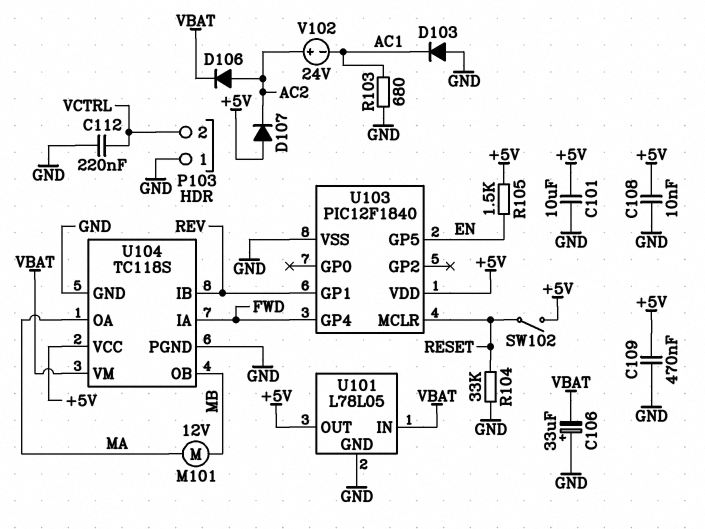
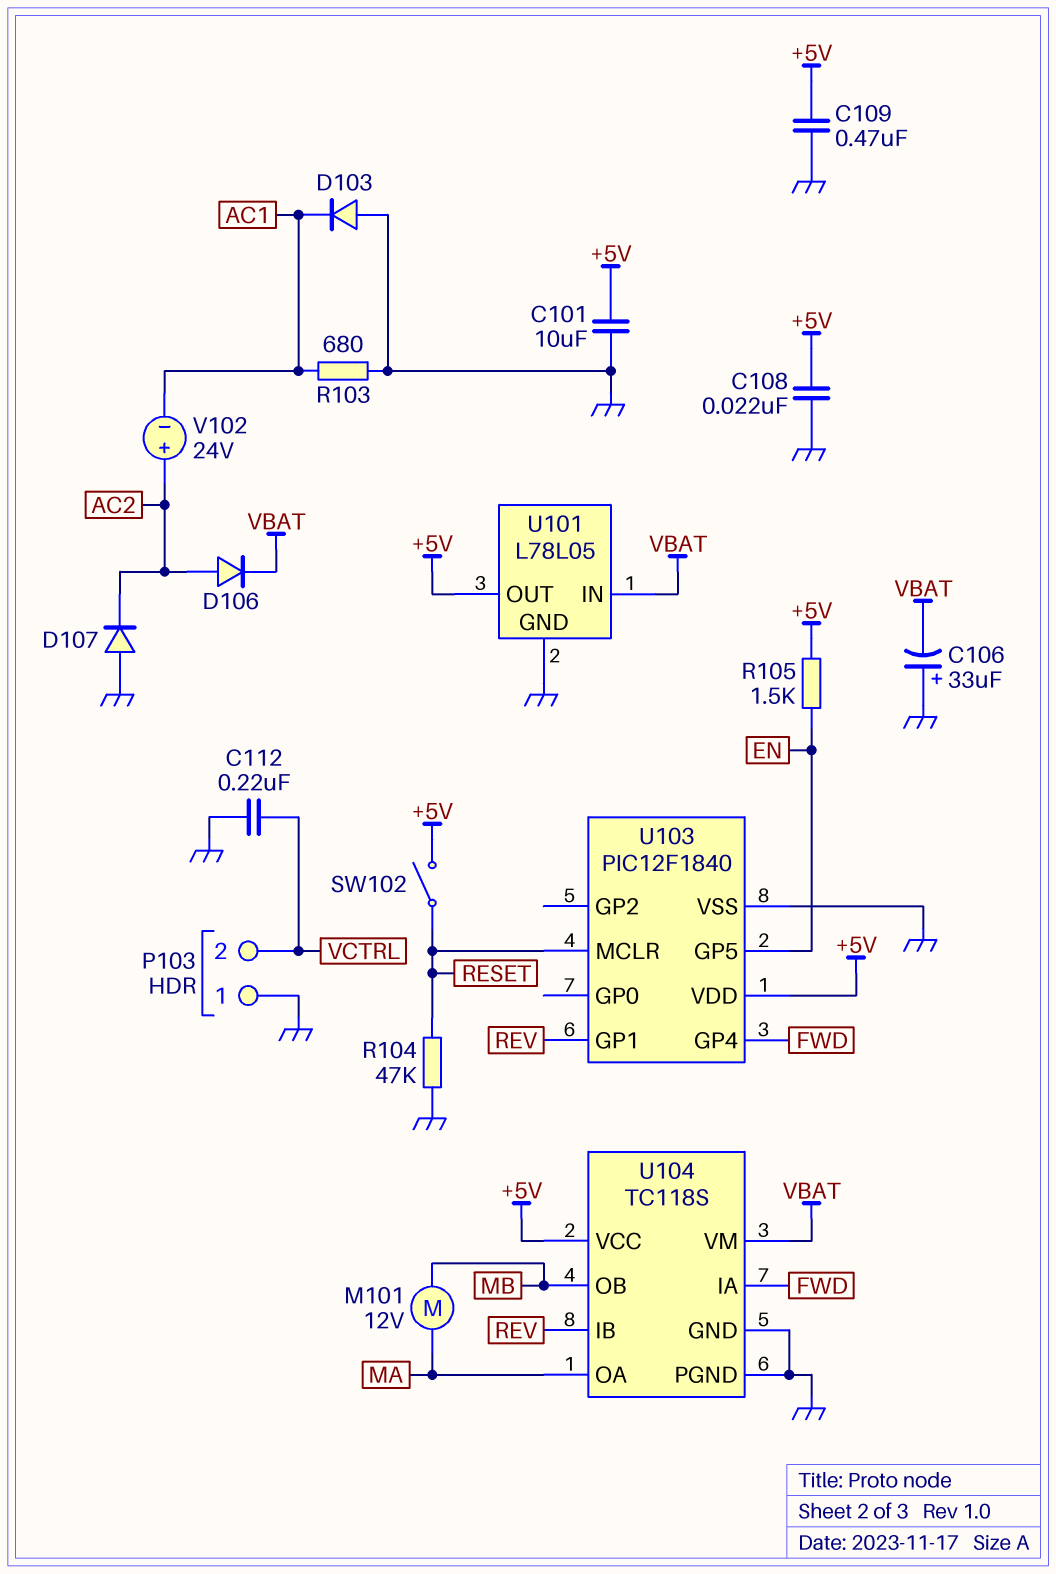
C108: 10nF (+5V, GND) -> 22nF (+5V, GND)
D107: diode (A +5V, K AC2) -> diode (A GND, K AC2)
R104: 33k (GND, RESET) -> 47k (GND, RESET)

